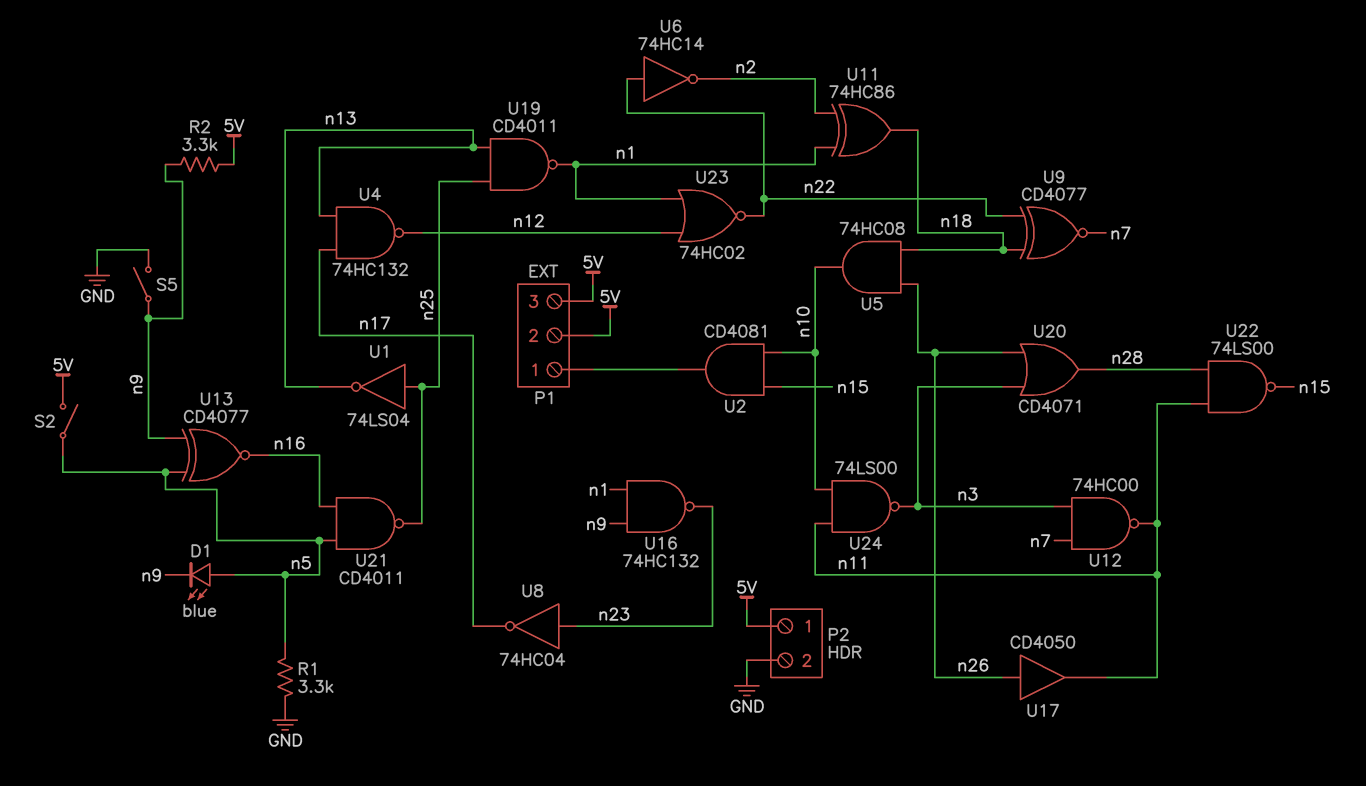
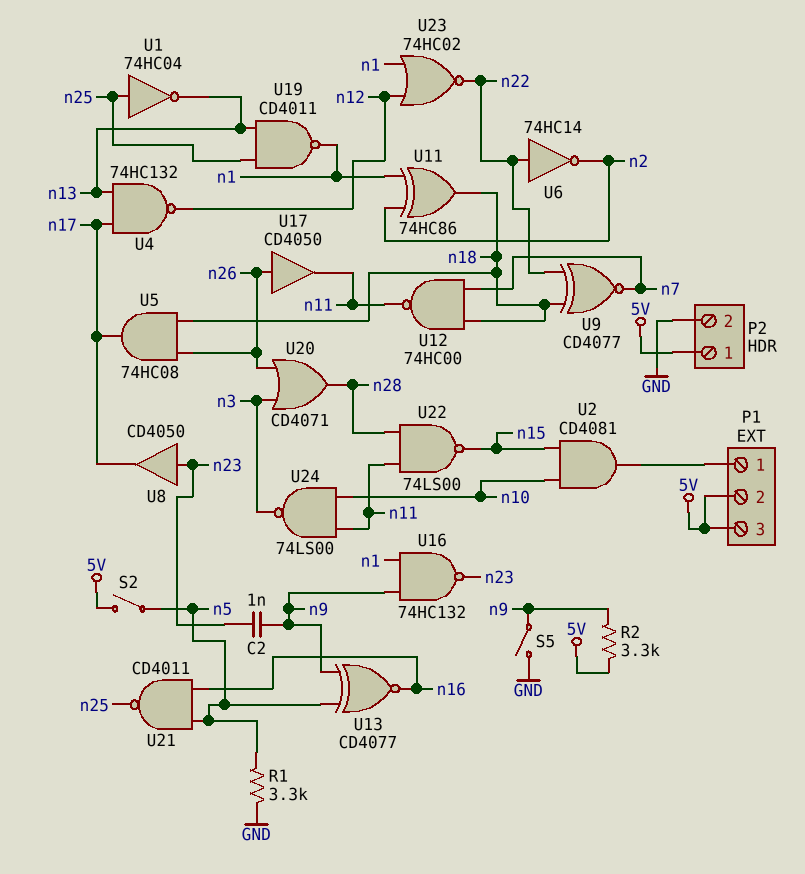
C2: none -> 1nF (n9, n23)
D1: LED blue (A n5, K n9) -> none
U1: NOT 74LS04 (in n25, out n13) -> NOT 74HC04 (in n25, out n13)
U5: AND 74HC08 (in n18, in n26, out n10) -> AND 74HC08 (in n18, in n26, out n17)
U8: NOT 74HC04 (in n23, out n17) -> buffer CD4050 (in n23, out n17)
U12: NAND 74HC00 (in n3, in n7, out n11) -> NAND 74HC00 (in n7, in n18, out n11)

